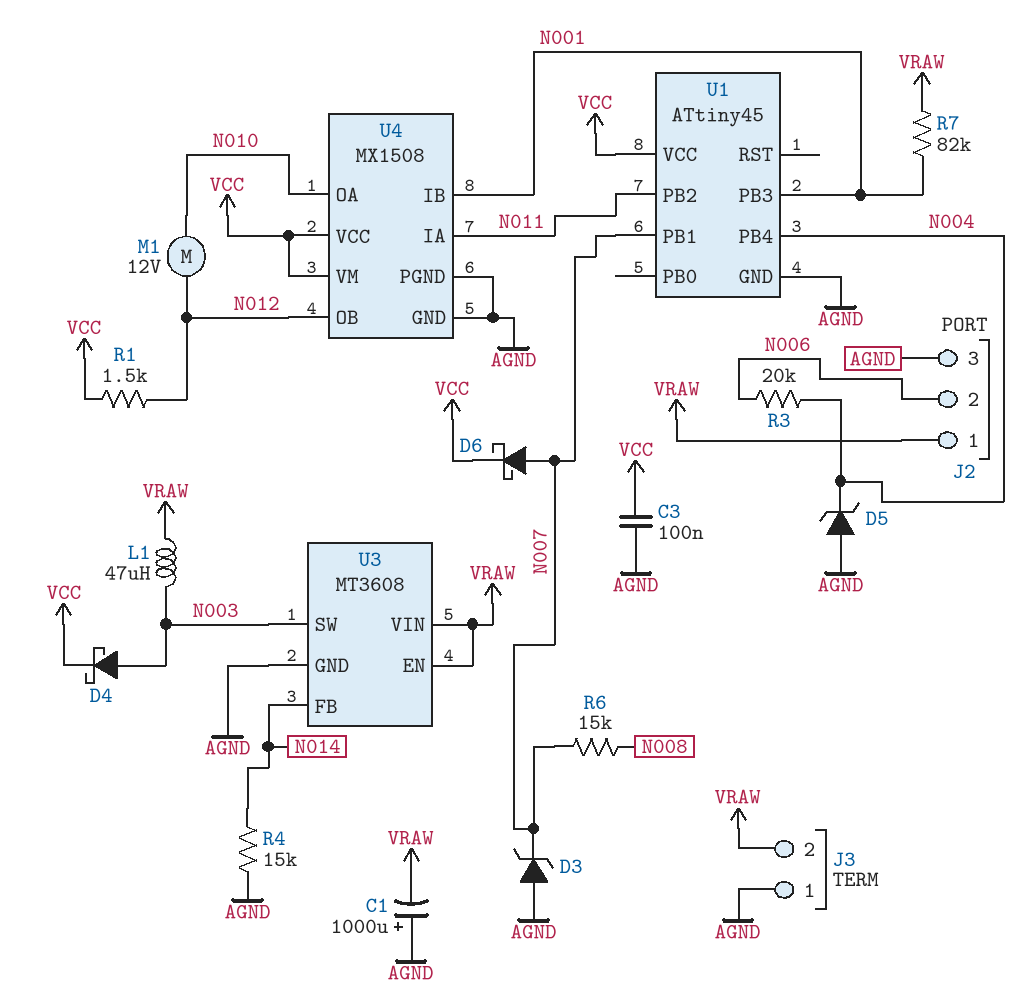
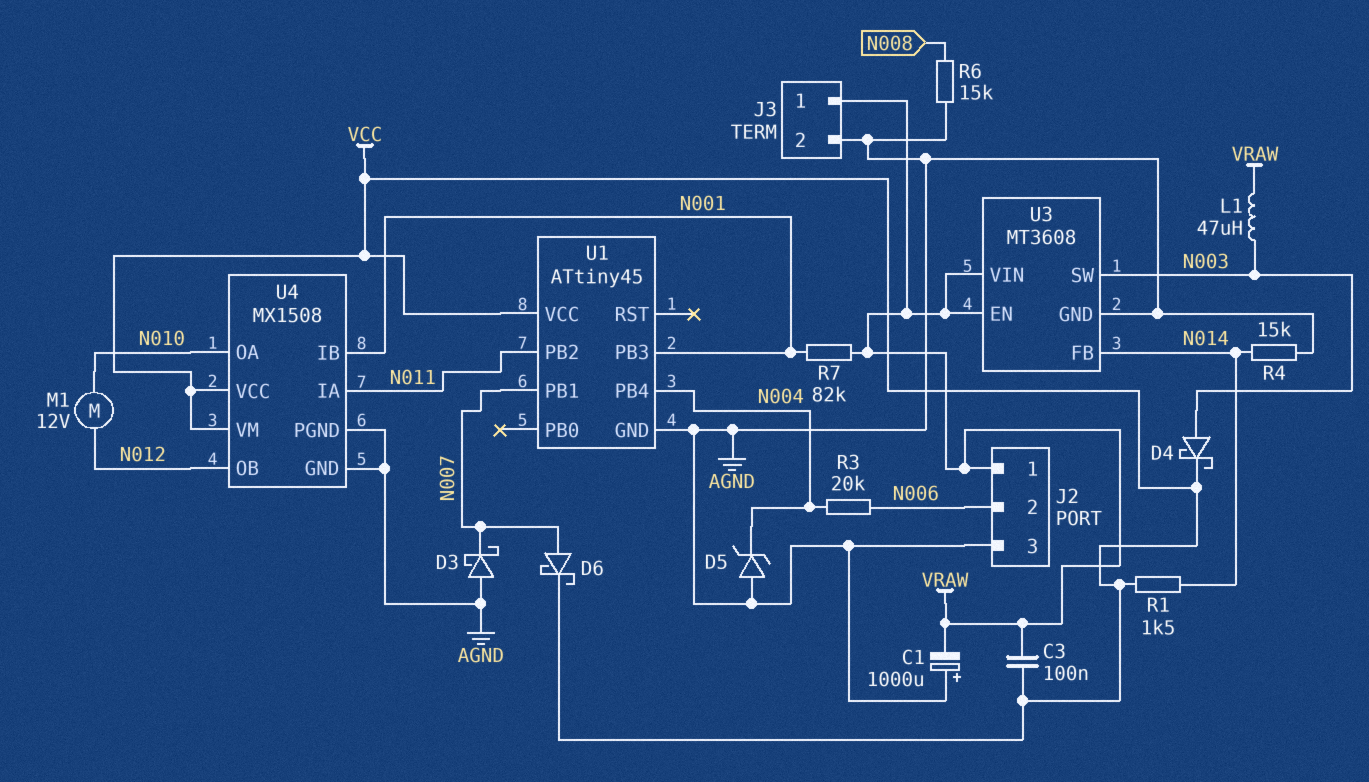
C3: 100nF (AGND, VCC) -> 100nF (VCC, VRAW)
D3: zener (A AGND, K N007) -> schottky (A AGND, K N007)
J3 pin 1: AGND -> VRAW
J3 pin 2: VRAW -> AGND
R1: 1.5k (N012, VCC) -> 1.5k (N014, VCC)
R6: 15k (N007, N008) -> 15k (AGND, N008)

